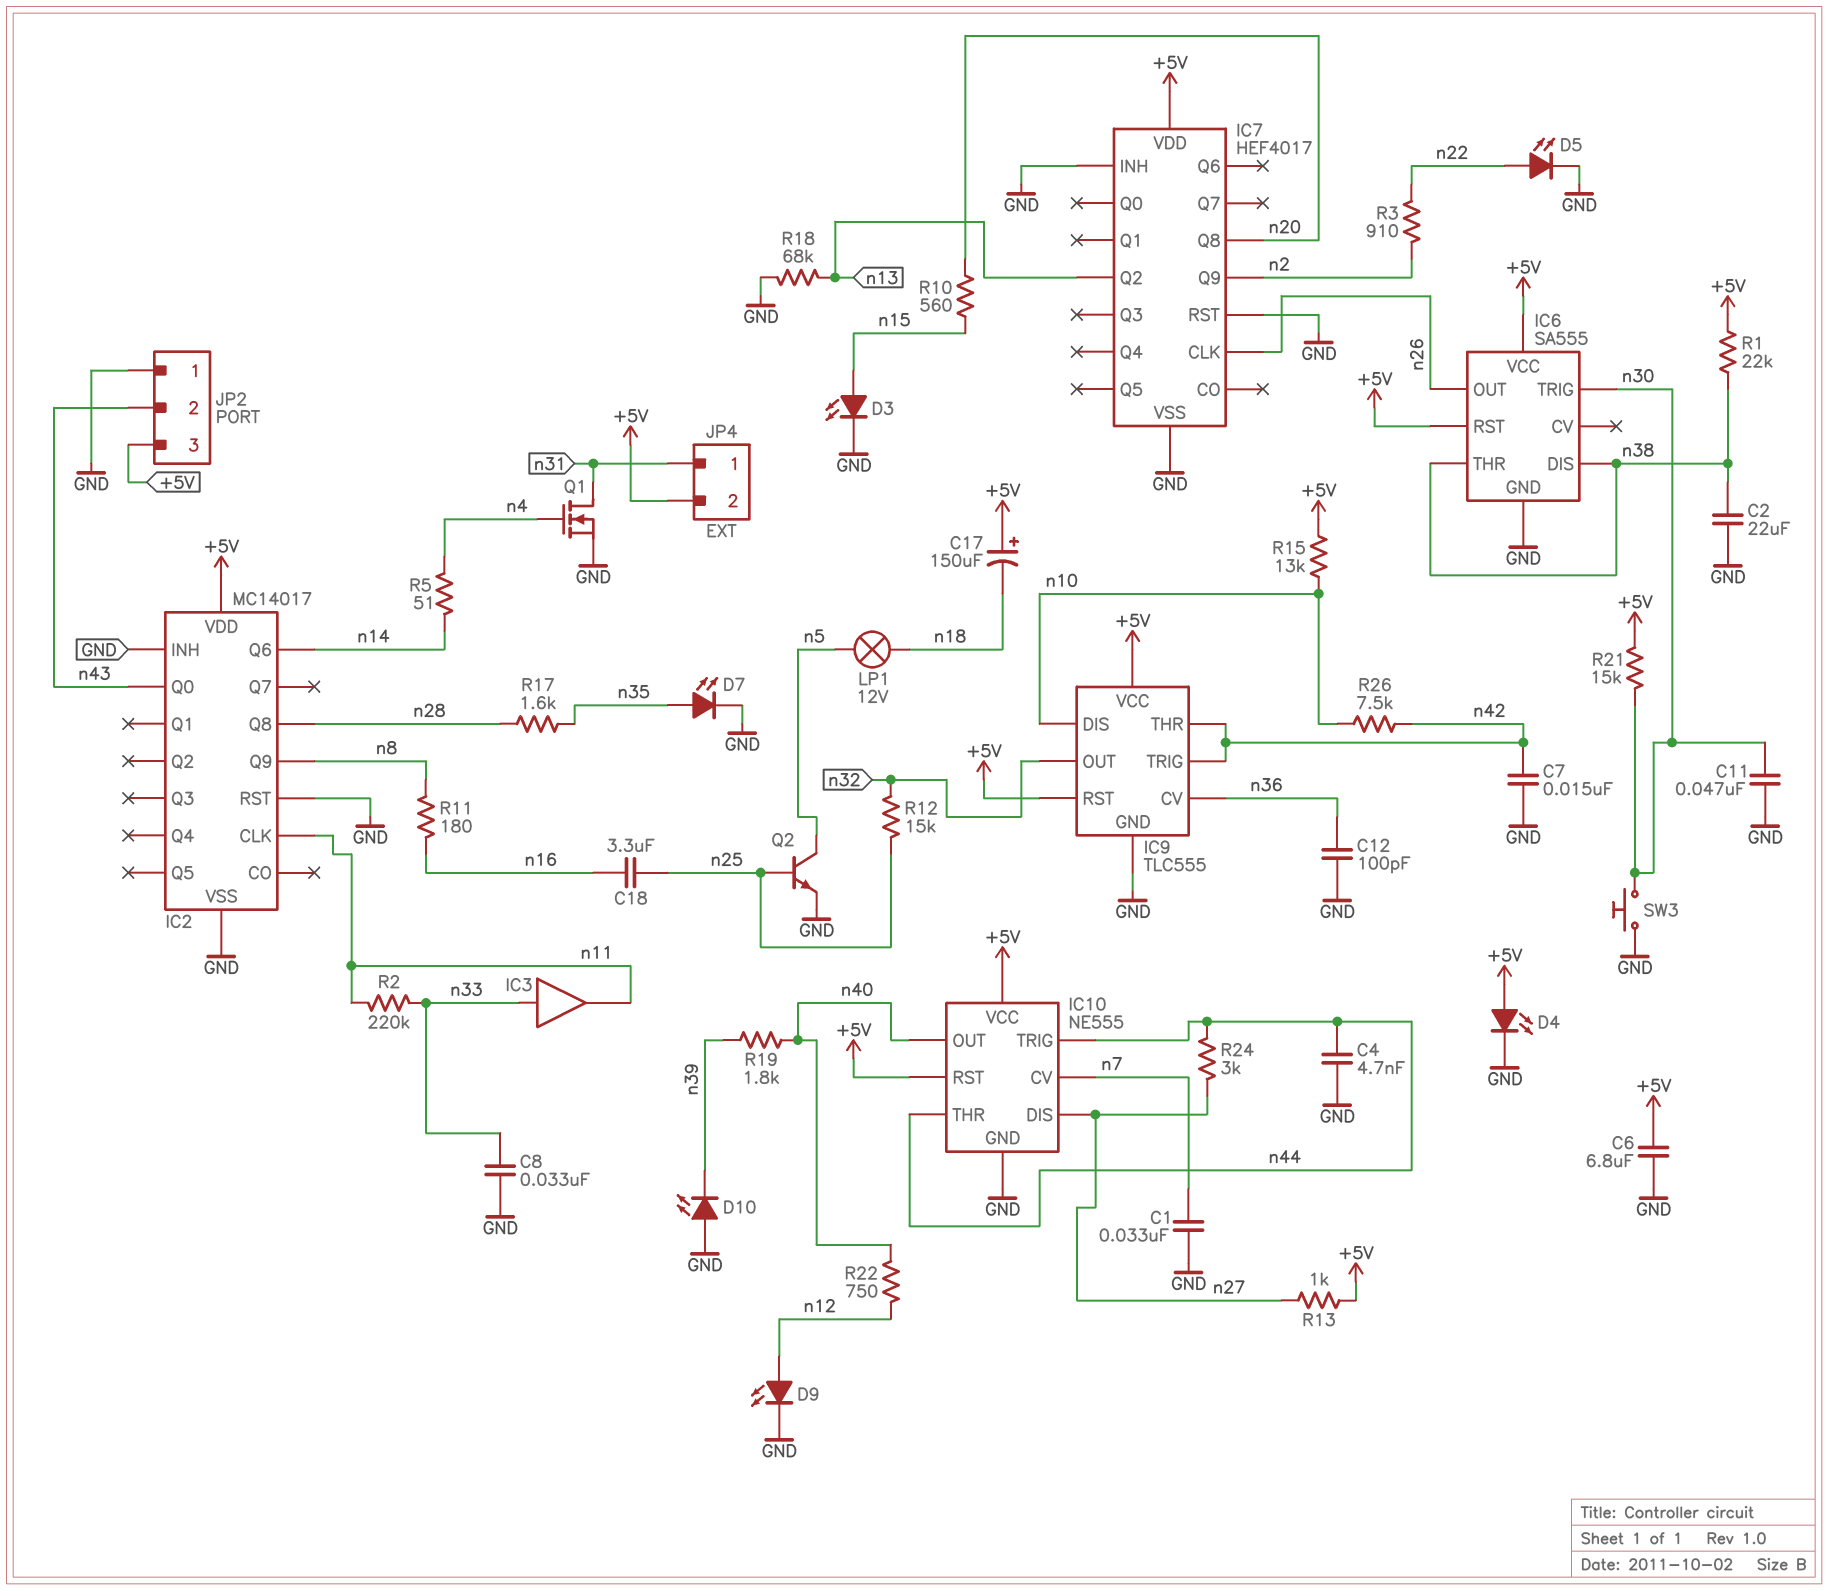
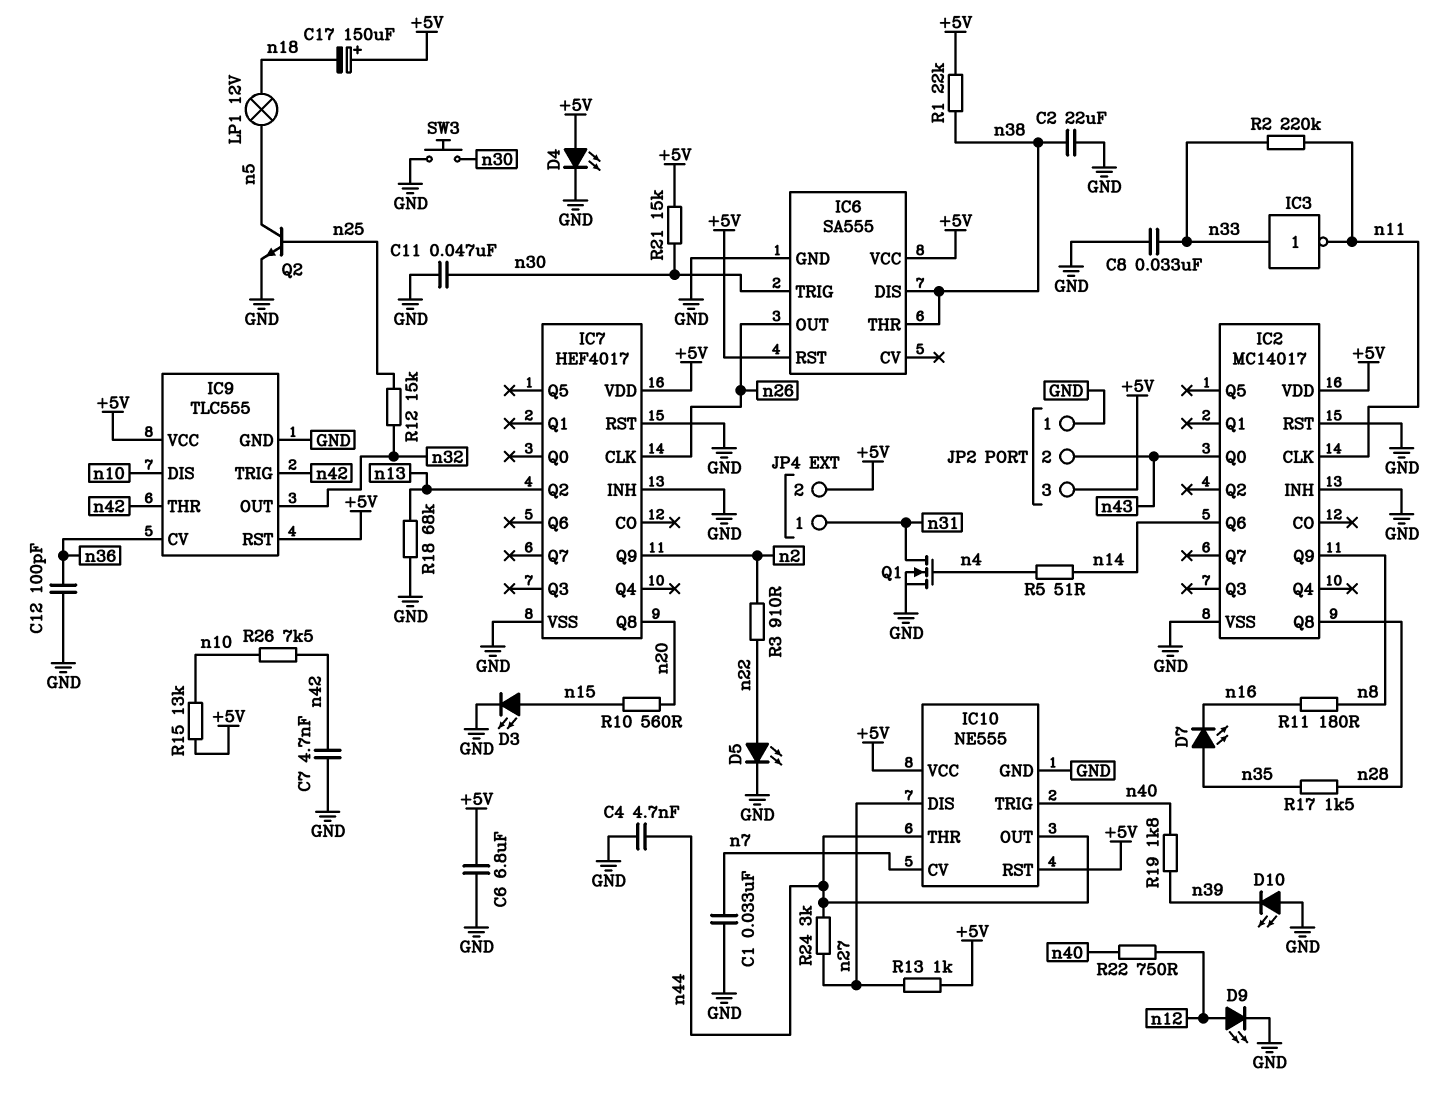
C7: 15nF (GND, n42) -> 4.7nF (GND, n42)
C18: 3.3uF (n16, n25) -> none
D7: LED (A n35, K GND) -> LED (A n35, K n16)
IC3: buffer (in n33, out n11) -> NOT (in n33, out n11)
IC10 pin OUT: n40 -> n44
IC10 pin TRIG: n44 -> n40
R17: 1.6k (n28, n35) -> 1.5k (n28, n35)

